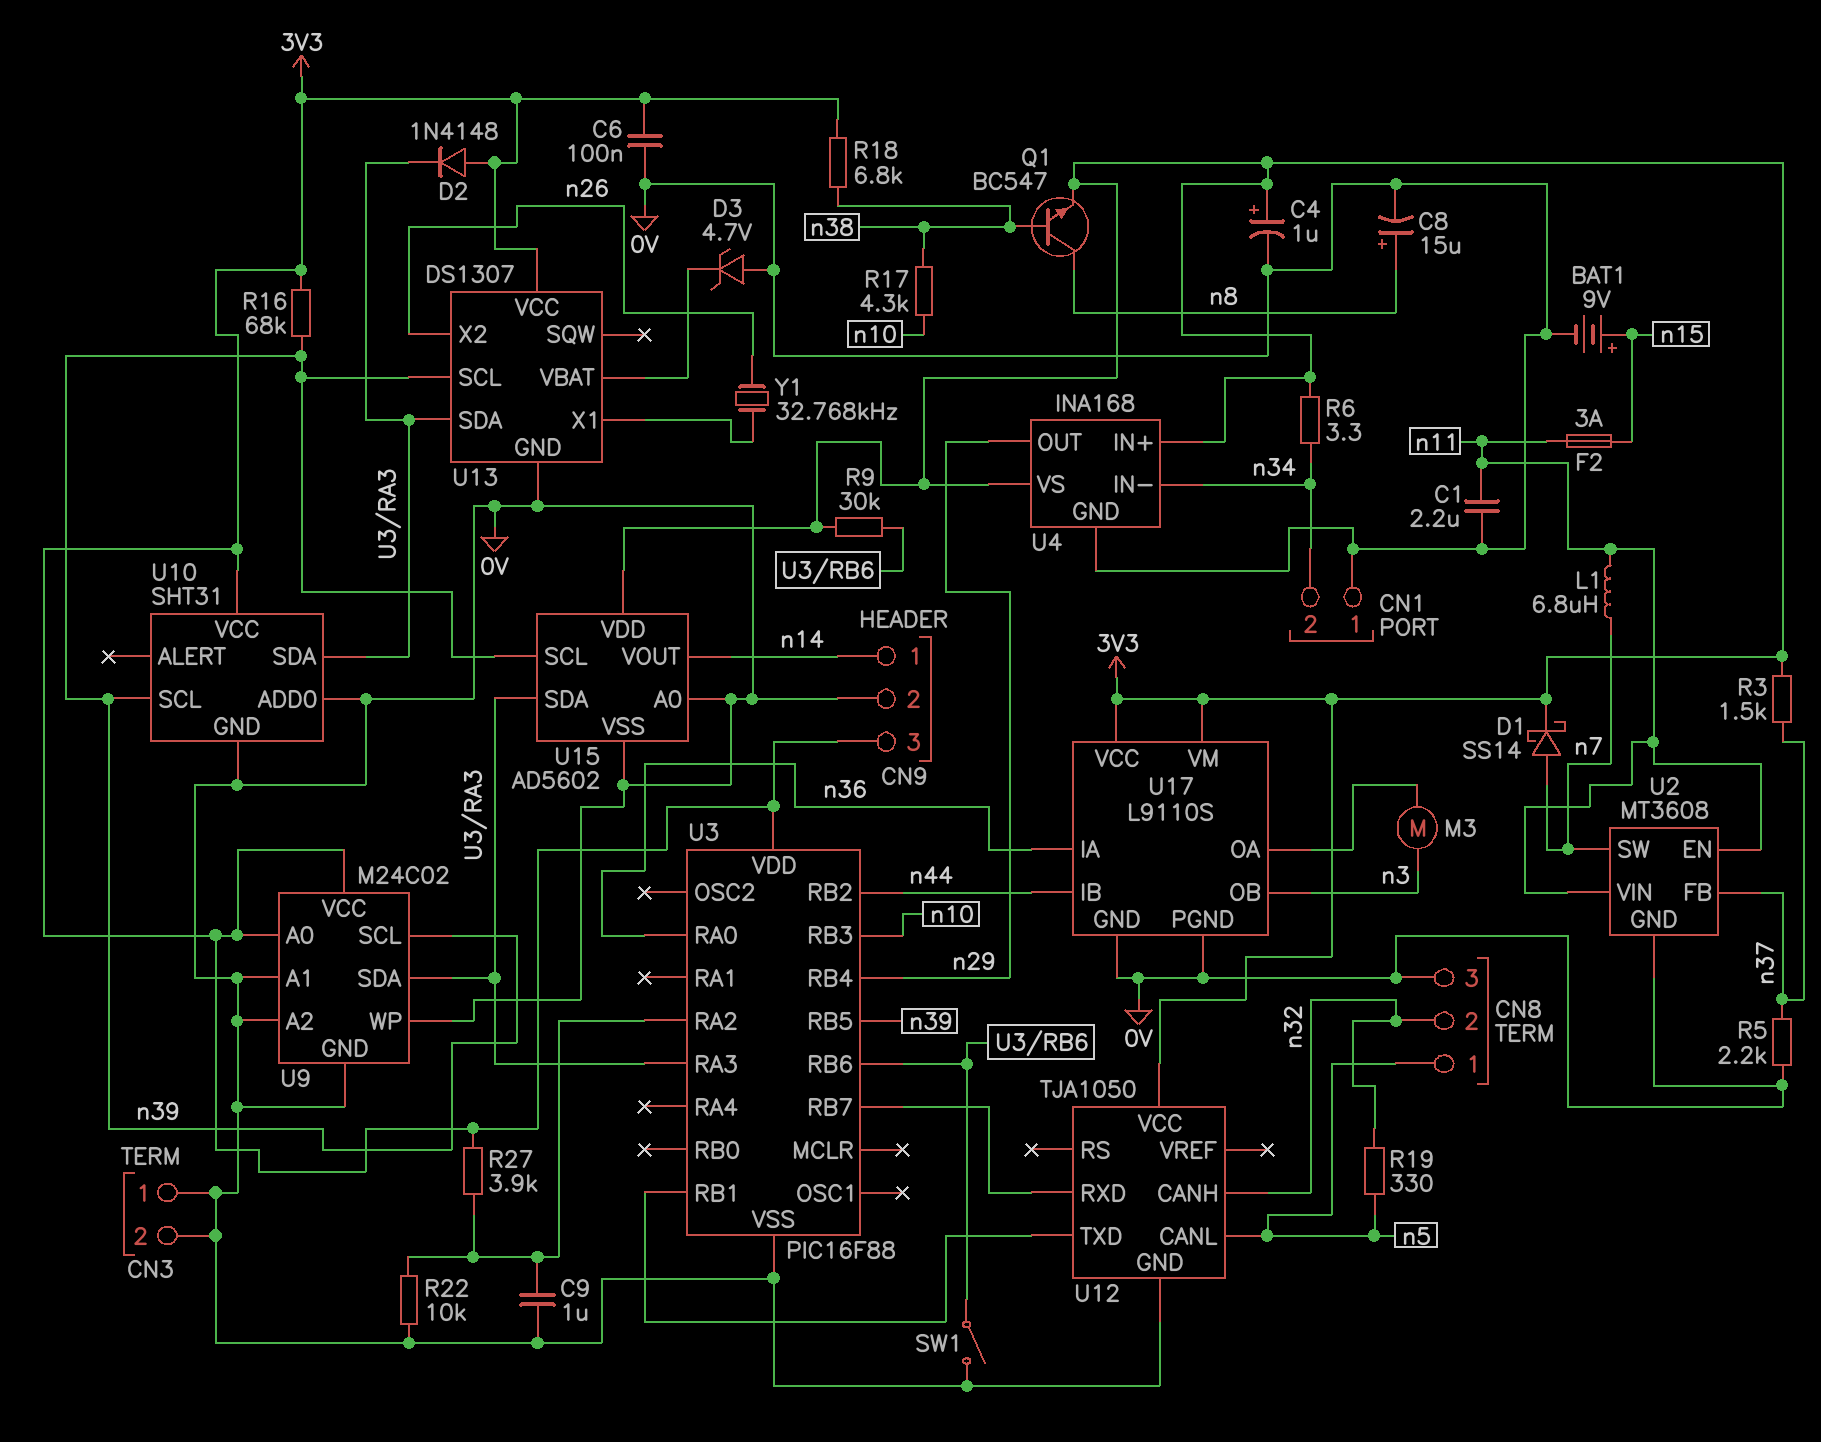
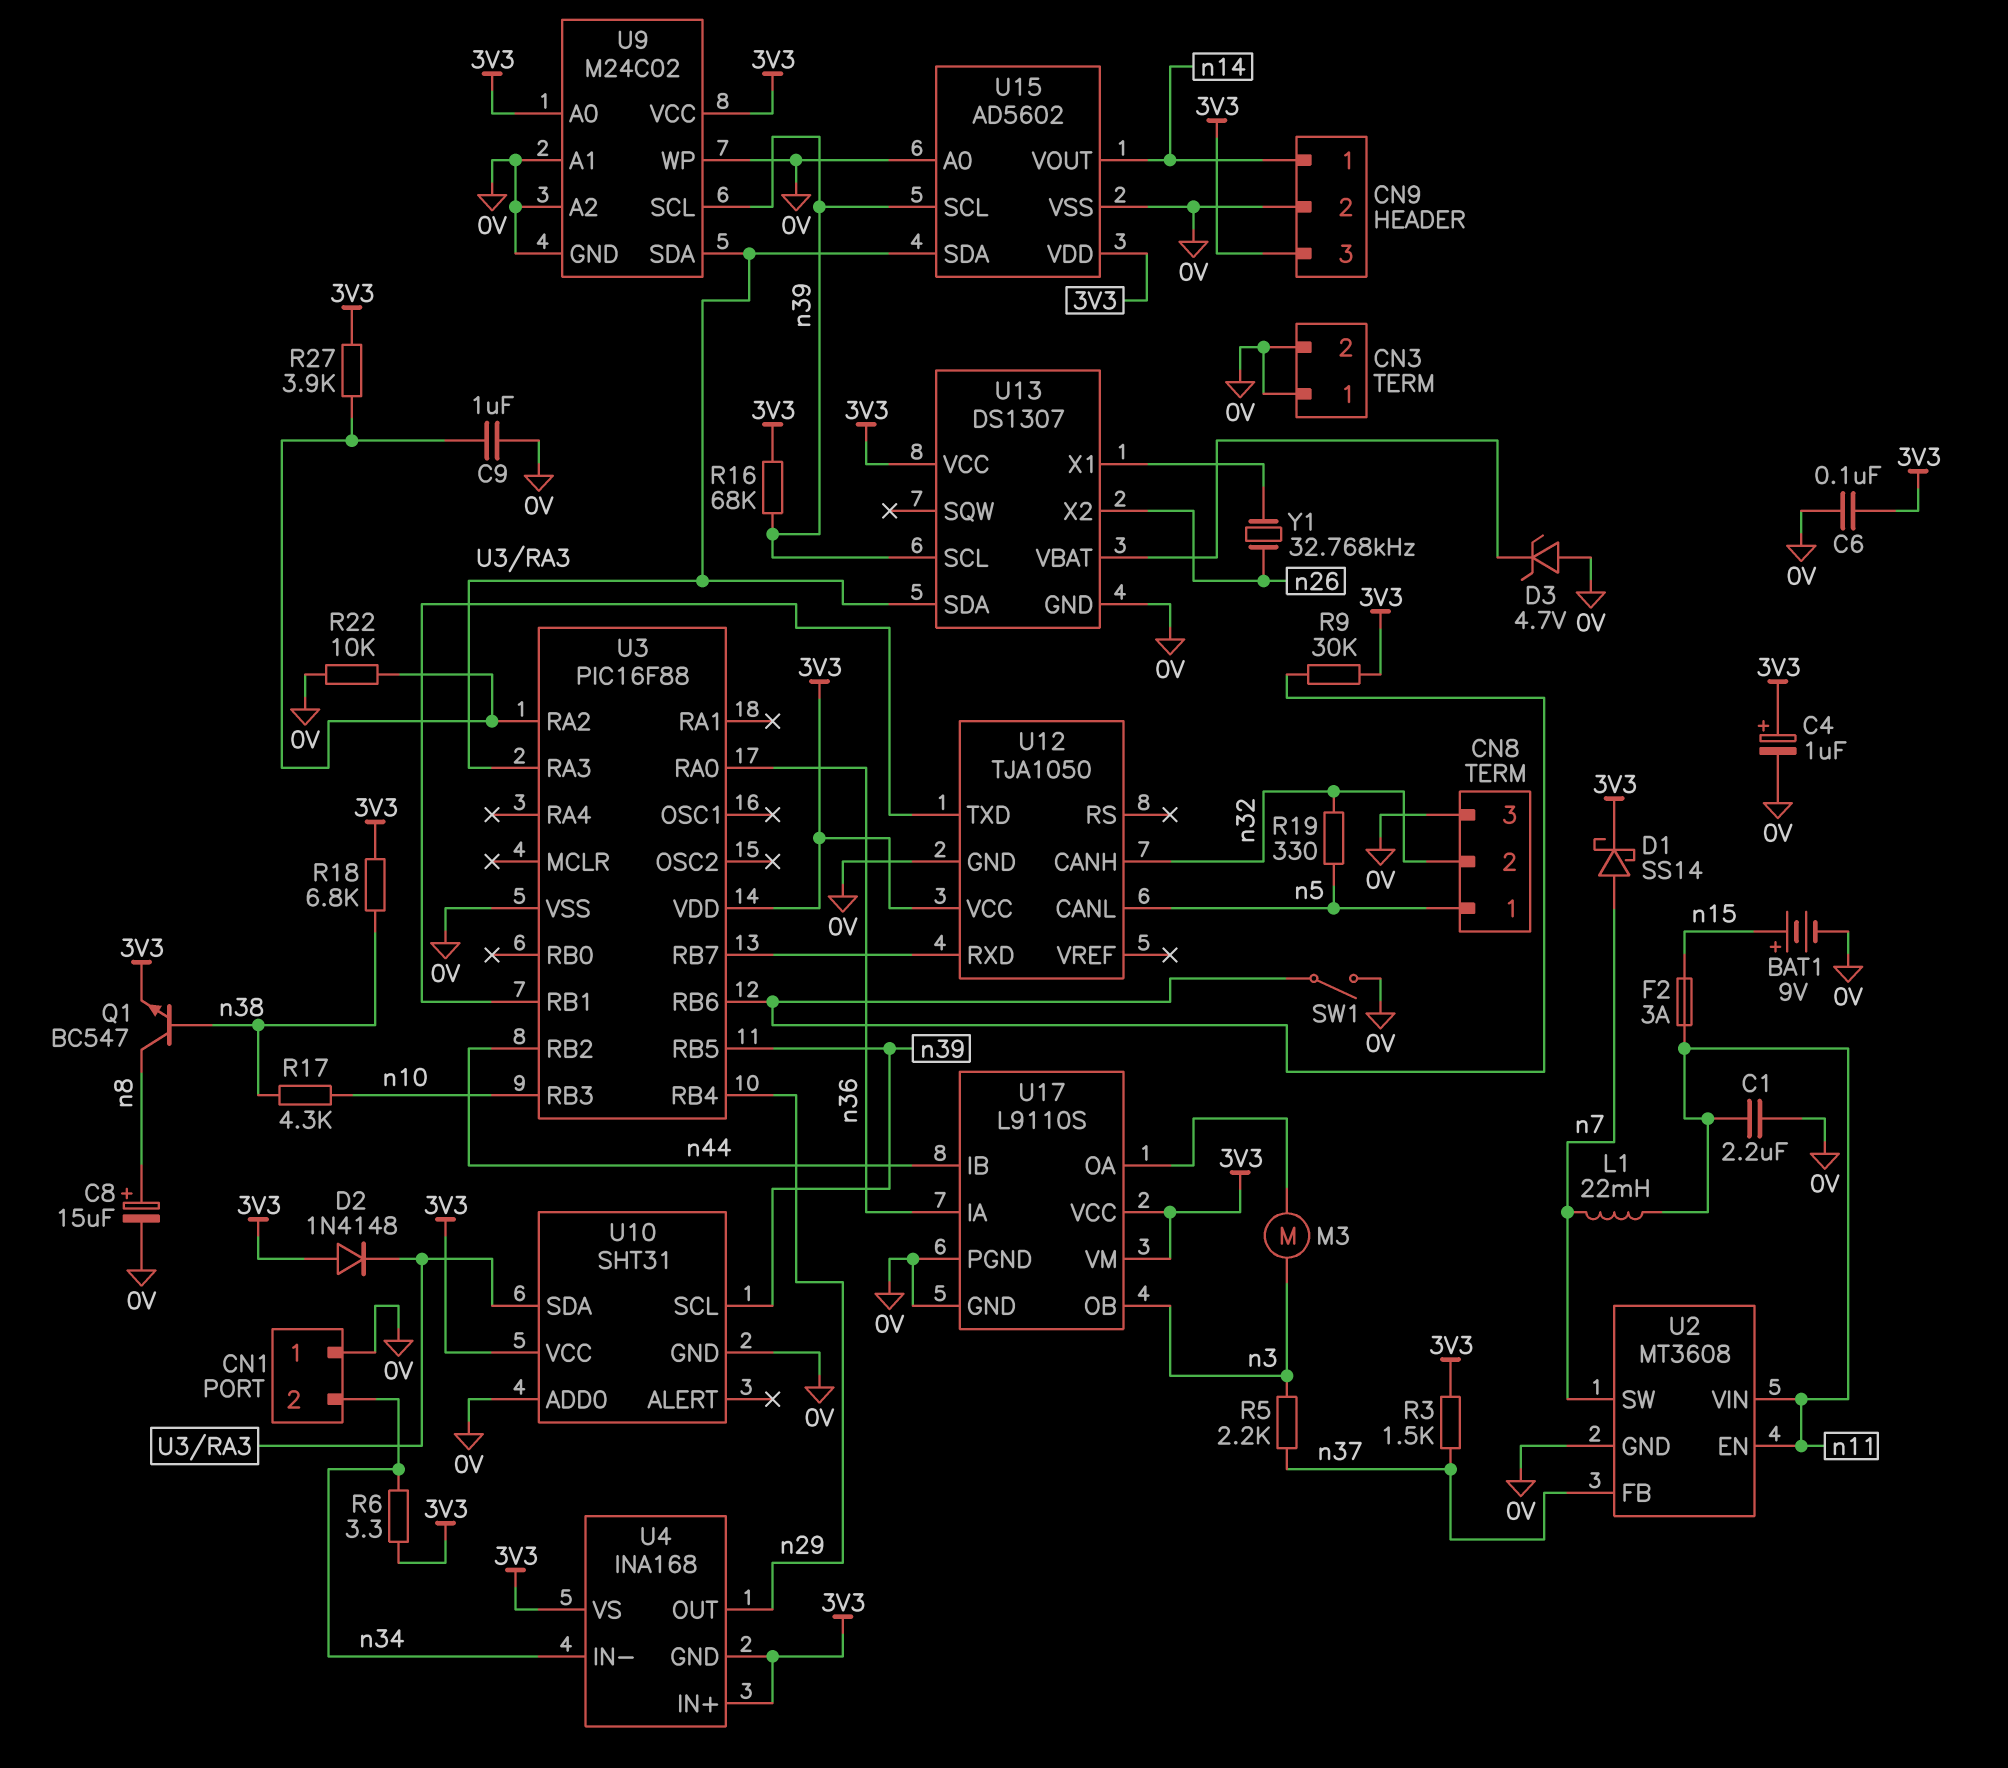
L1: 6.8uH (n7, n11) -> 22mH (n7, n11)
R5: 2.2k (0V, n37) -> 2.2k (n3, n37)
U4 pin GND: 0V -> 3V3

